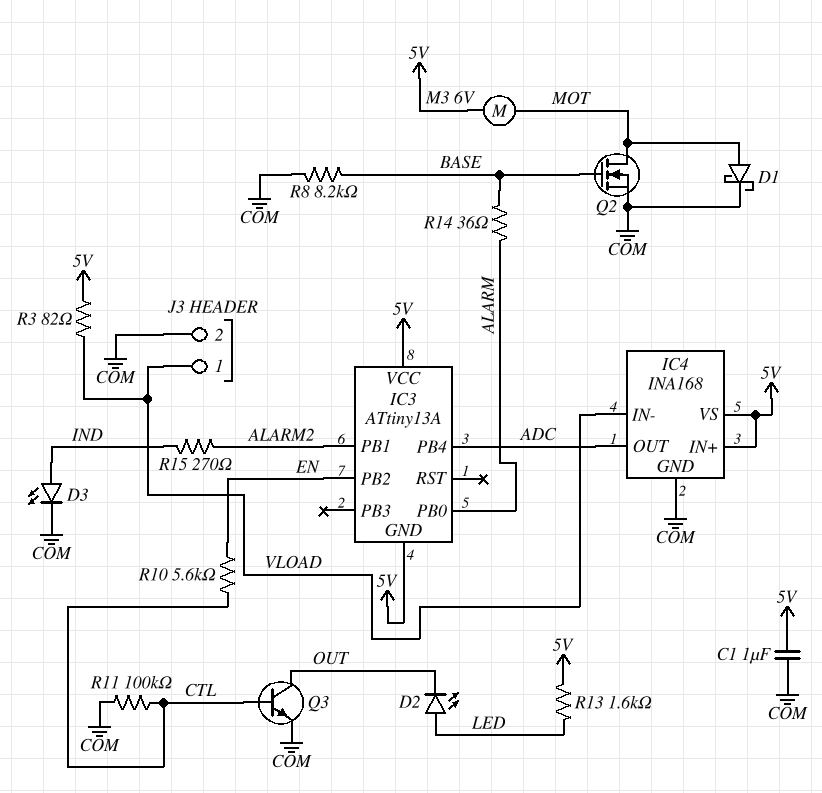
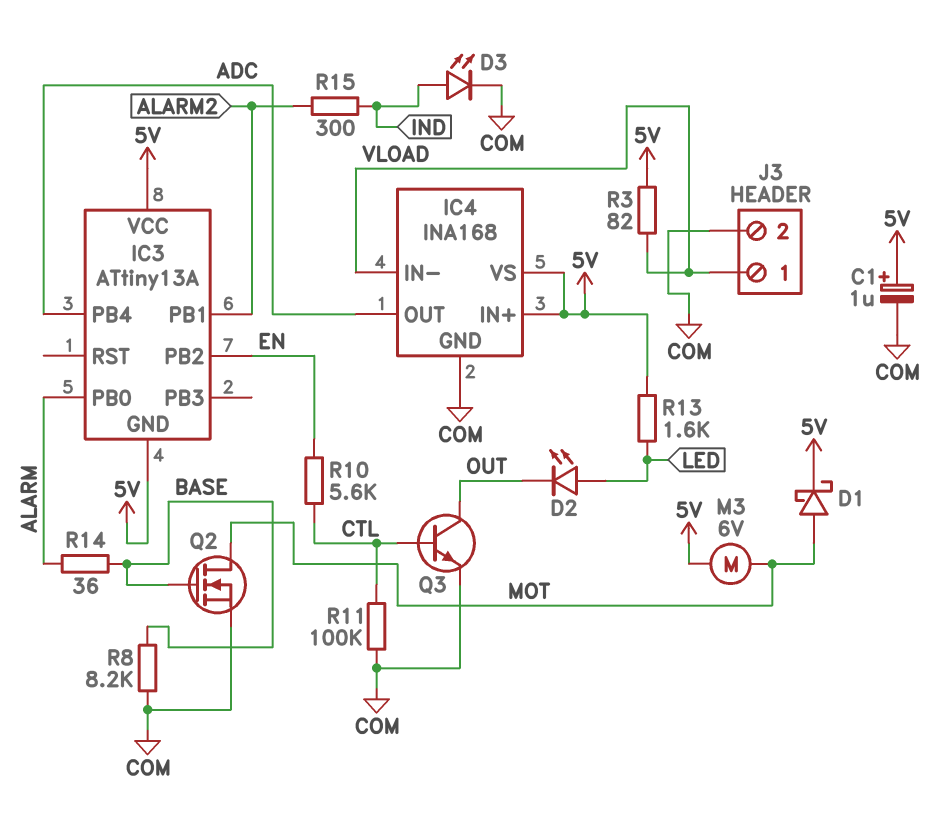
C1: 1uF (5V, COM) -> 1uF (plus 5V, minus COM)
D1: schottky (A MOT, K COM) -> schottky (A MOT, K 5V)
R15: 270 (ALARM2, IND) -> 300 (ALARM2, IND)

